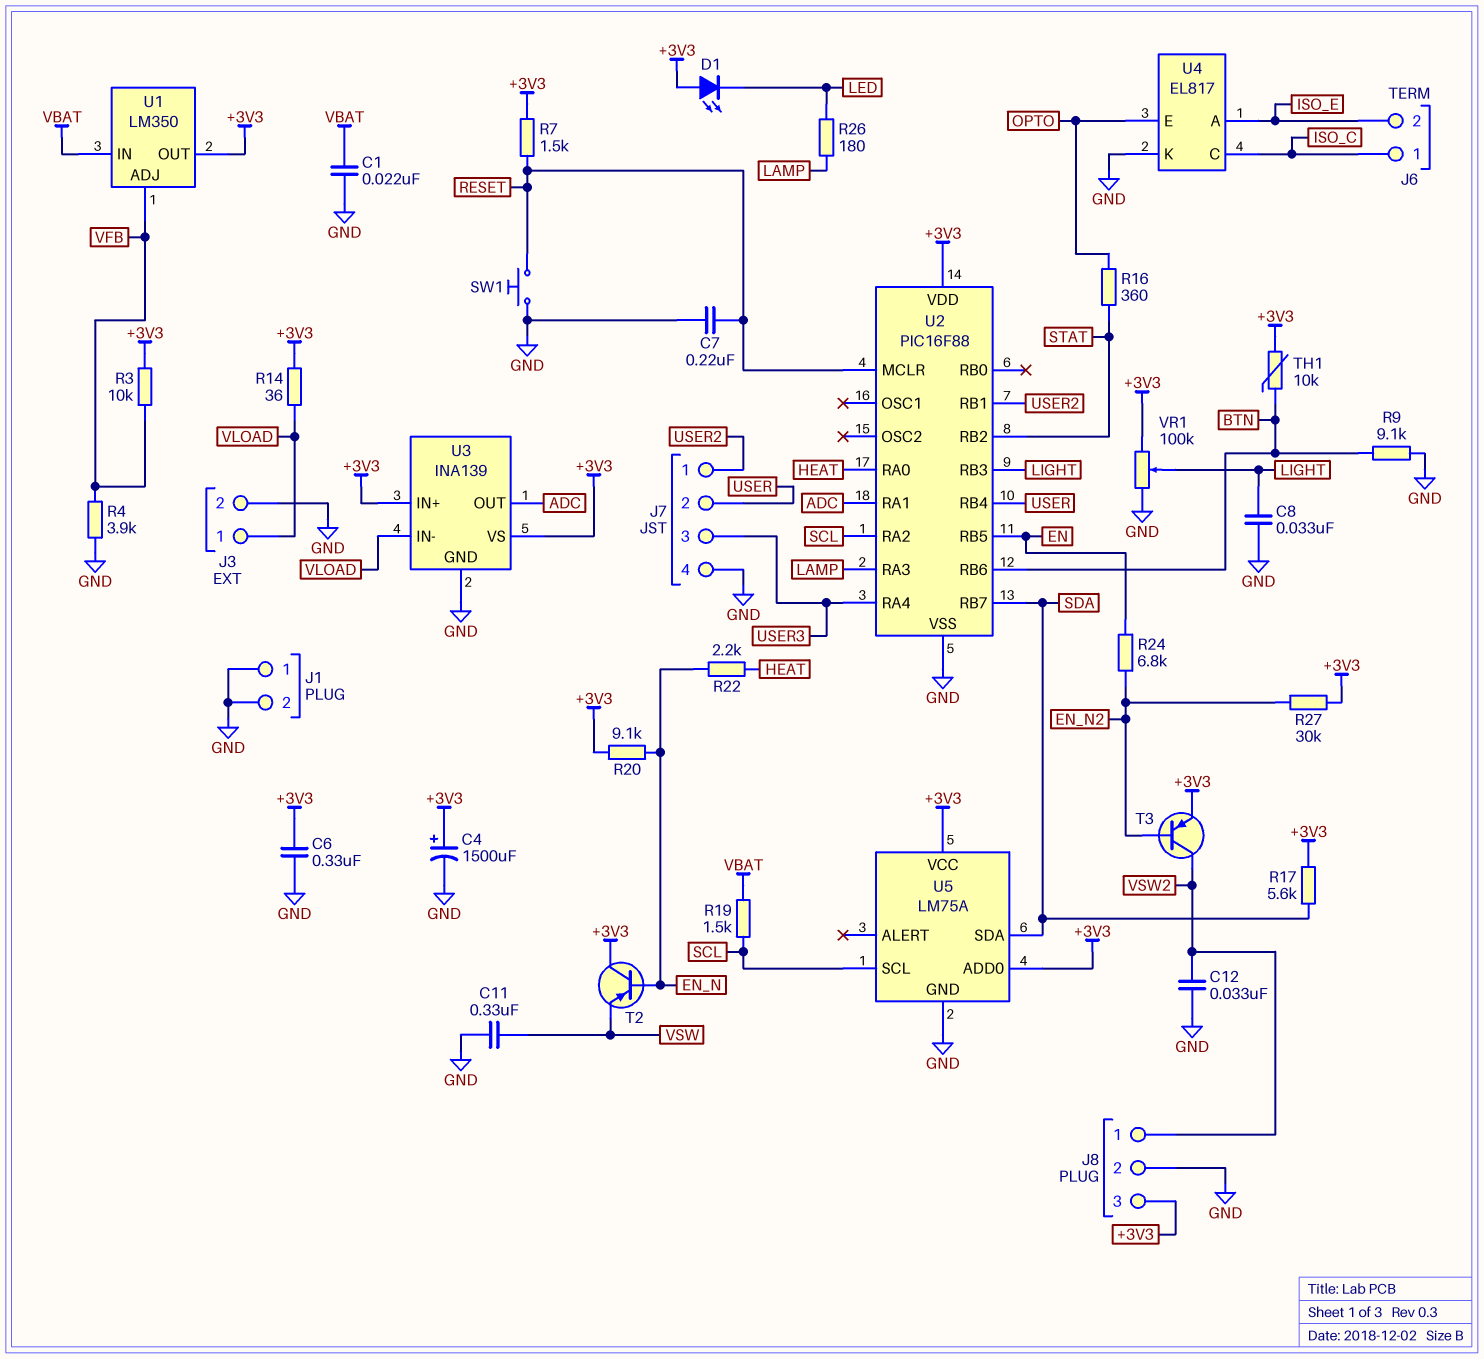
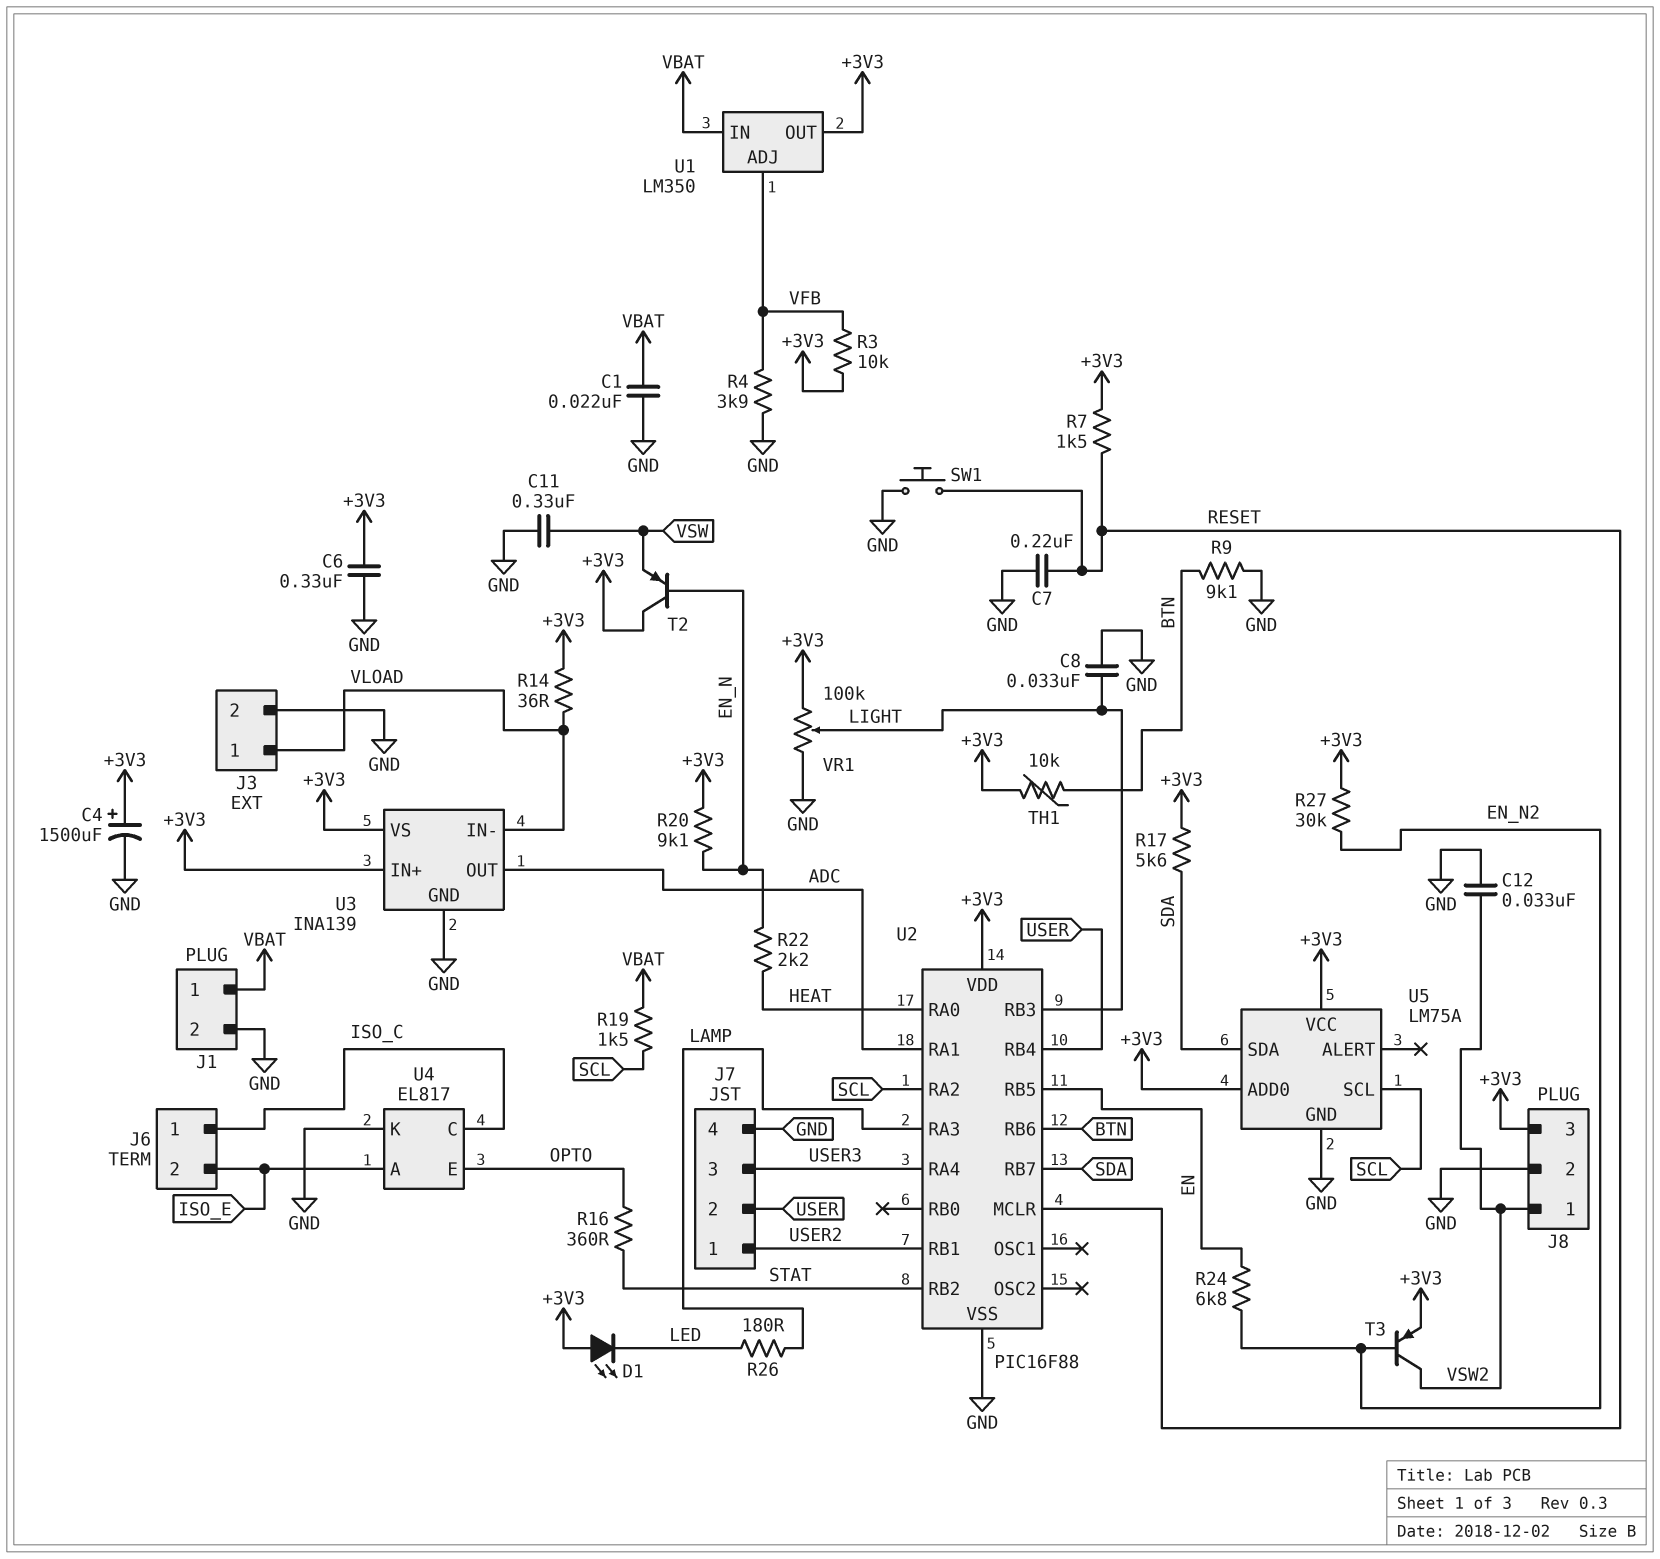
J1 pin 1: GND -> VBAT

